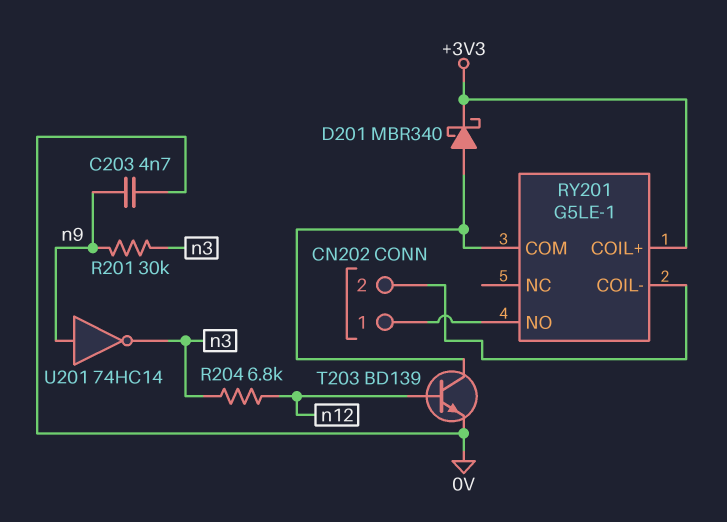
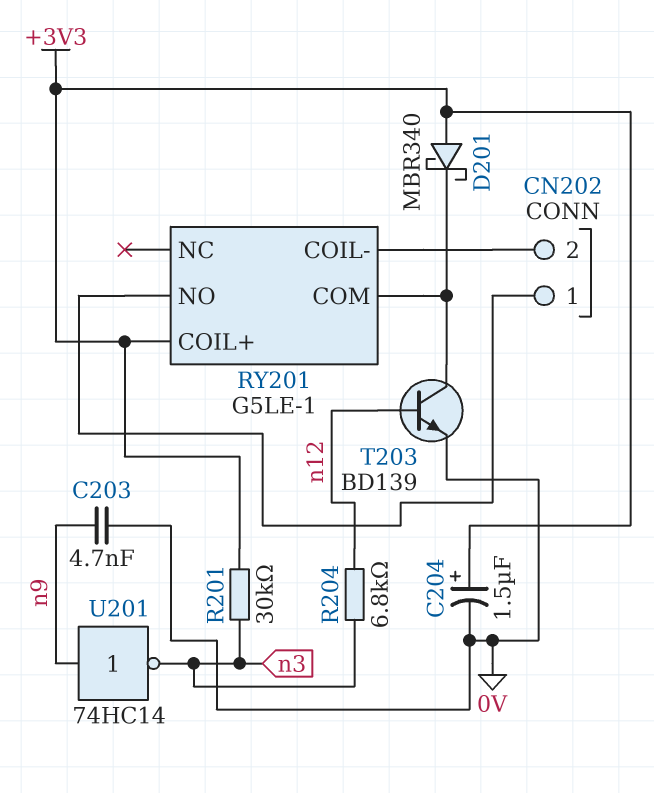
C204: none -> 1.5uF (plus +3V3, minus 0V)
D201: schottky MBR340 (A RY201/COM, K +3V3) -> schottky MBR340 (A +3V3, K RY201/COM)
R201: 30k (n3, n9) -> 30k (+3V3, n3)

